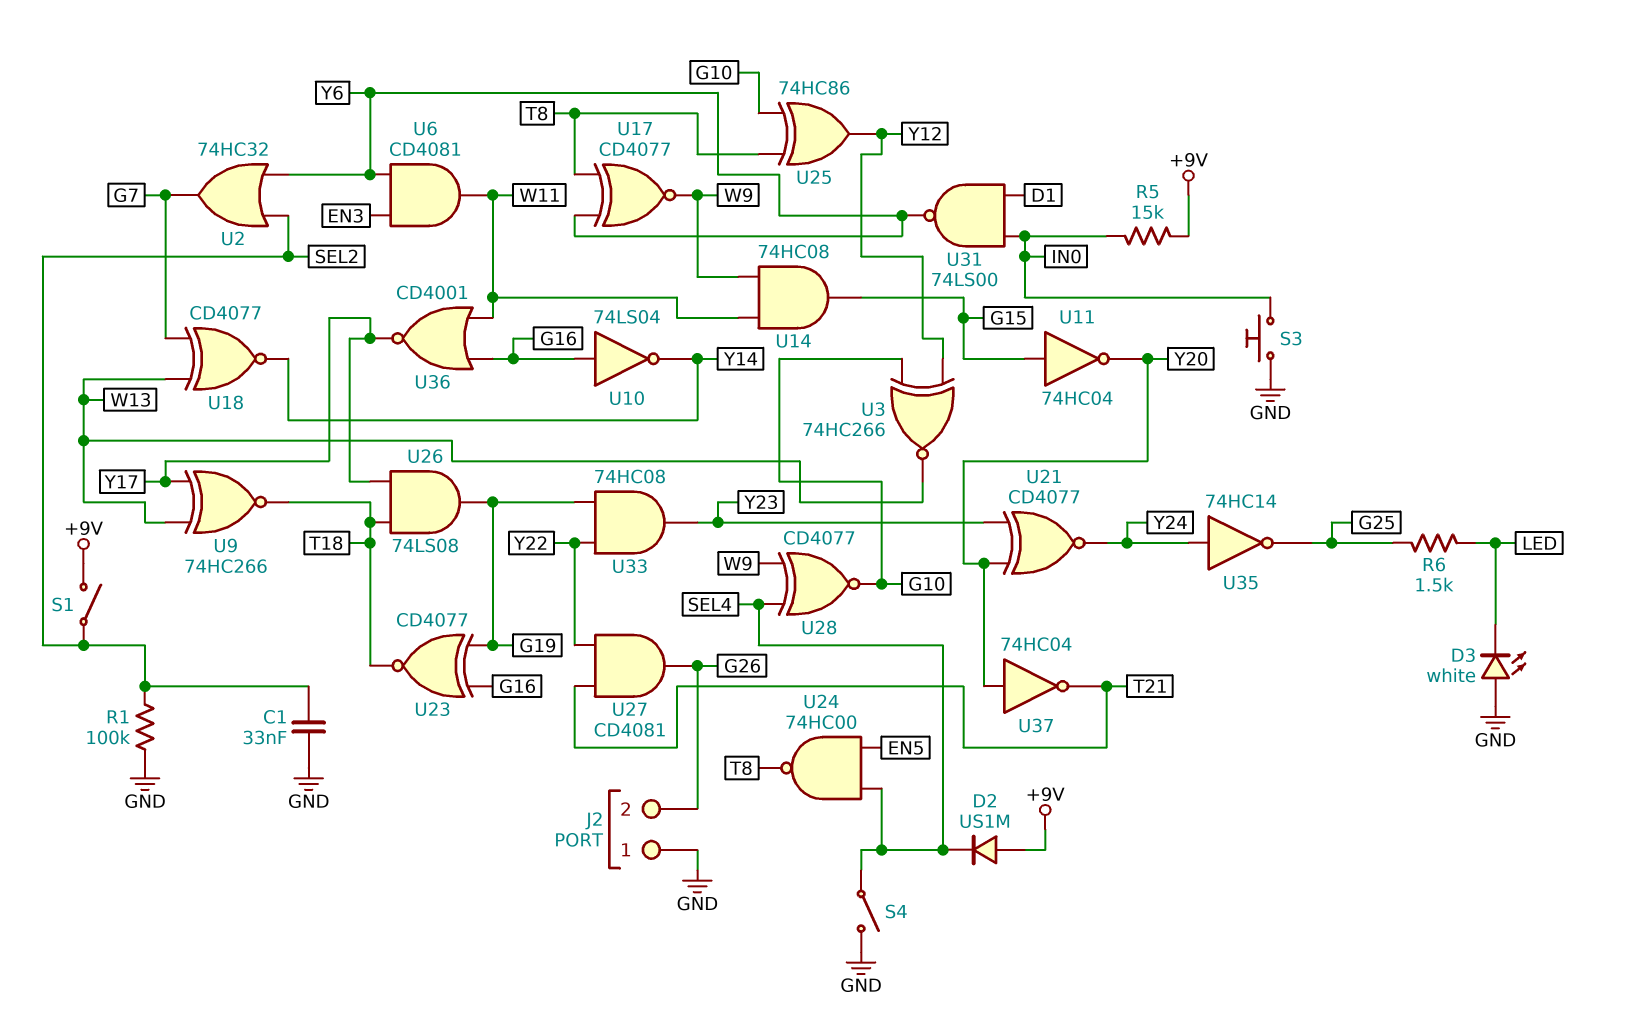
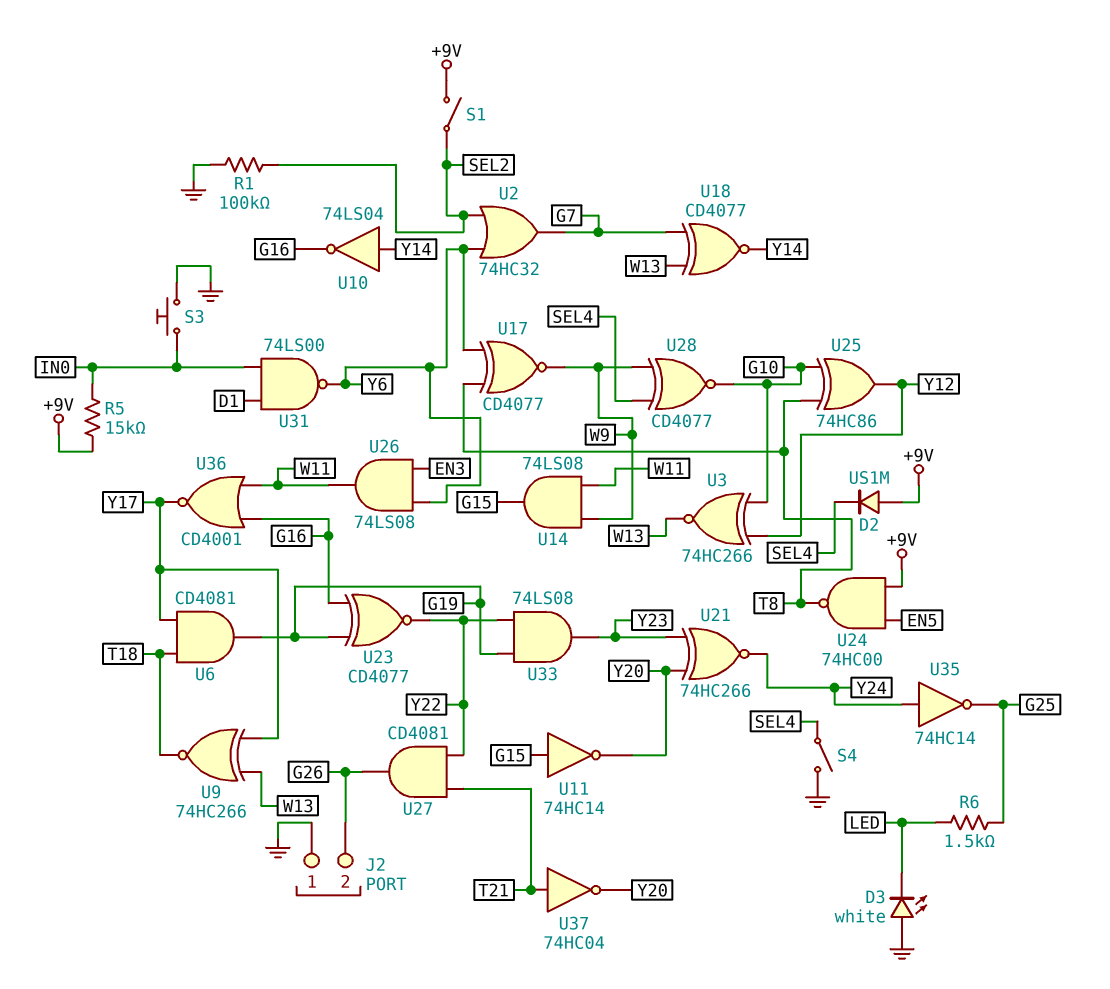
C1: 33nF (GND, SEL2) -> none
U6: AND CD4081 (in EN3, in Y6, out W11) -> AND CD4081 (in T18, in Y17, out G19)
U10: NOT 74LS04 (in G16, out Y14) -> NOT 74LS04 (in Y14, out G16)
U11: NOT 74HC04 (in G15, out Y20) -> NOT 74HC14 (in G15, out Y20)
U14: AND 74HC08 (in W9, in W11, out G15) -> AND 74LS08 (in W9, in W11, out G15)
U21: XNOR CD4077 (in Y20, in Y23, out Y24) -> XNOR 74HC266 (in Y20, in Y23, out Y24)
U23: XNOR CD4077 (in G16, in G19, out T18) -> XNOR CD4077 (in G16, in G19, out Y22)
U24: NAND 74HC00 (in EN5, in SEL4, out T8) -> NAND 74HC00 (in +9V, in EN5, out T8)
U26: AND 74LS08 (in T18, in Y17, out G19) -> AND 74LS08 (in EN3, in Y6, out W11)
U33: AND 74HC08 (in G19, in Y22, out Y23) -> AND 74LS08 (in G19, in Y22, out Y23)
U37: NOT 74HC04 (in Y20, out T21) -> NOT 74HC04 (in T21, out Y20)

